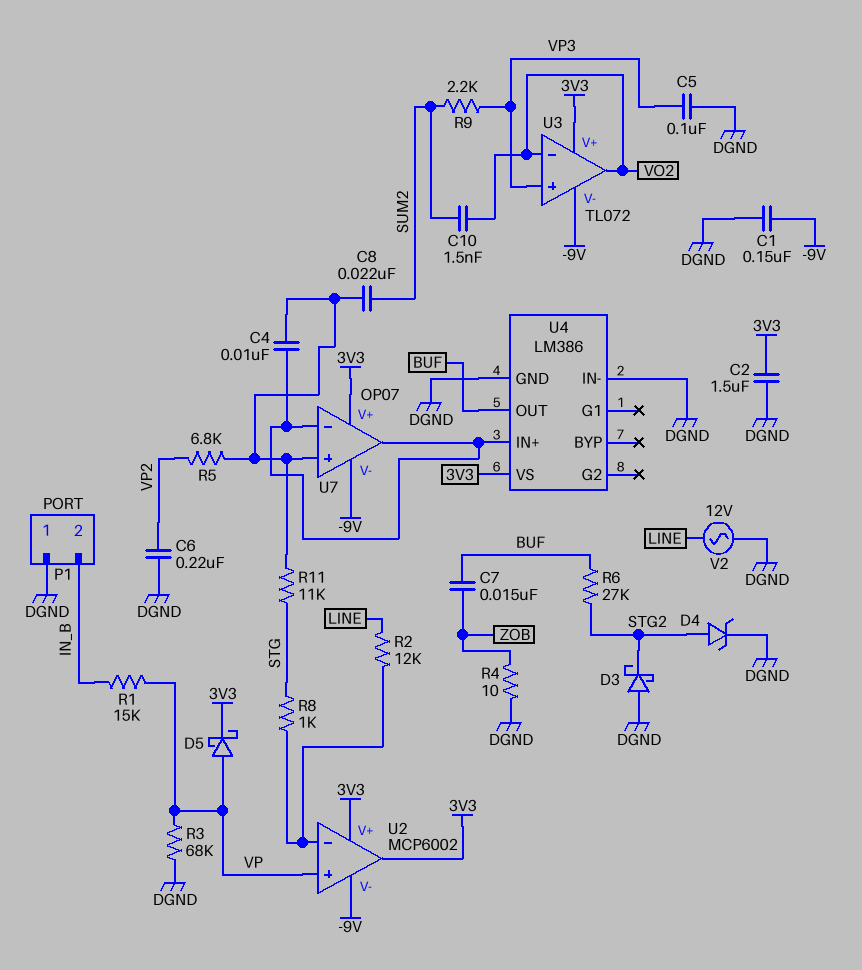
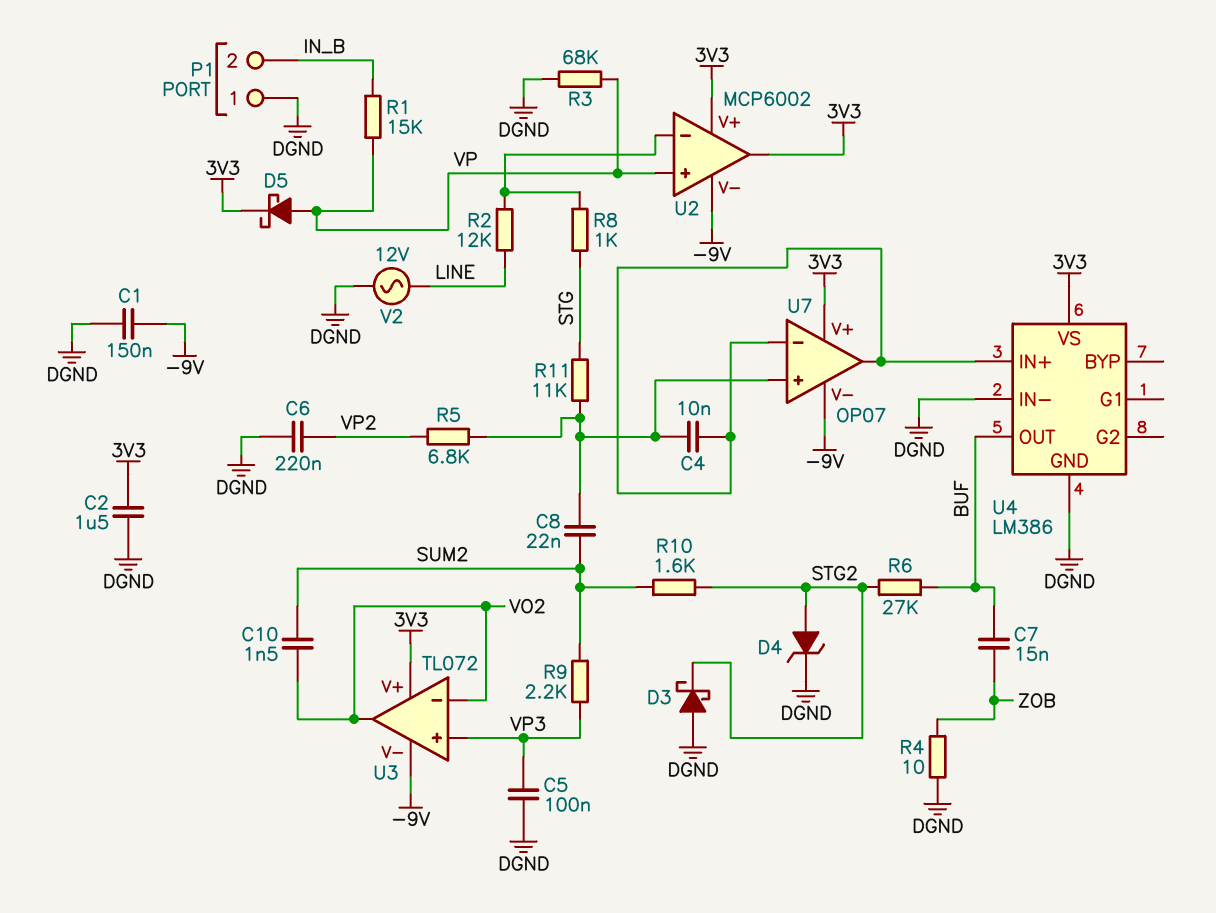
R10: none -> 1.6k (STG2, SUM2)

